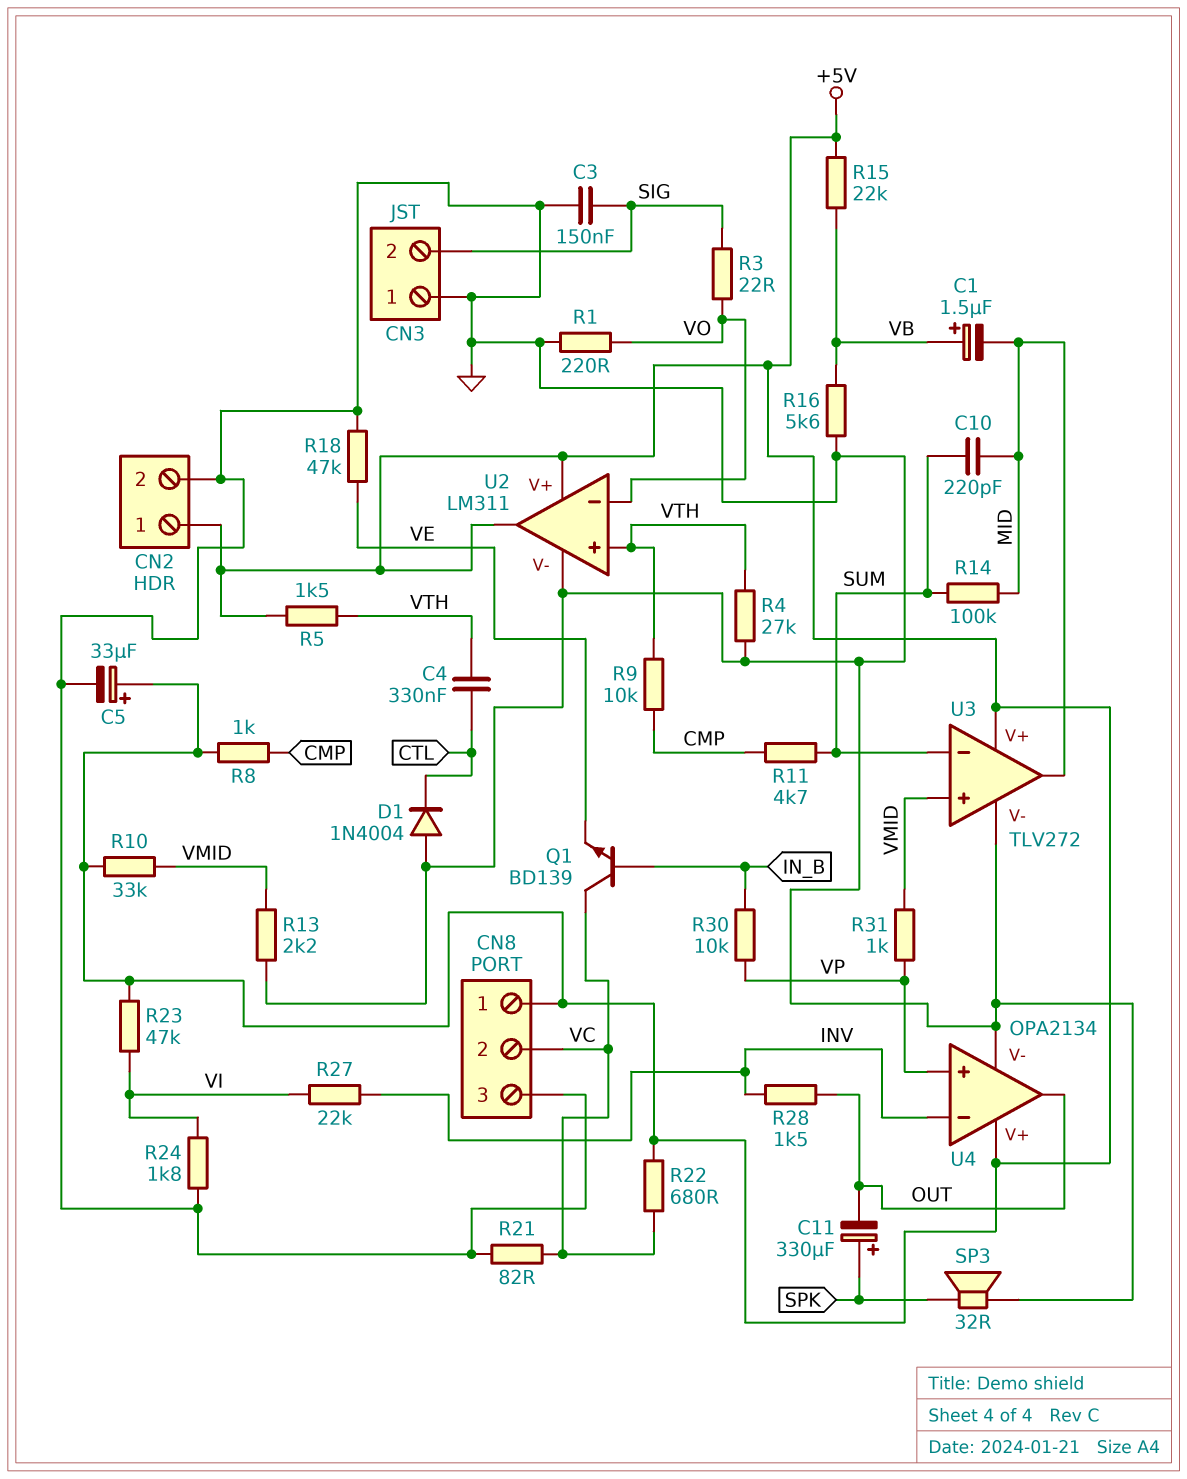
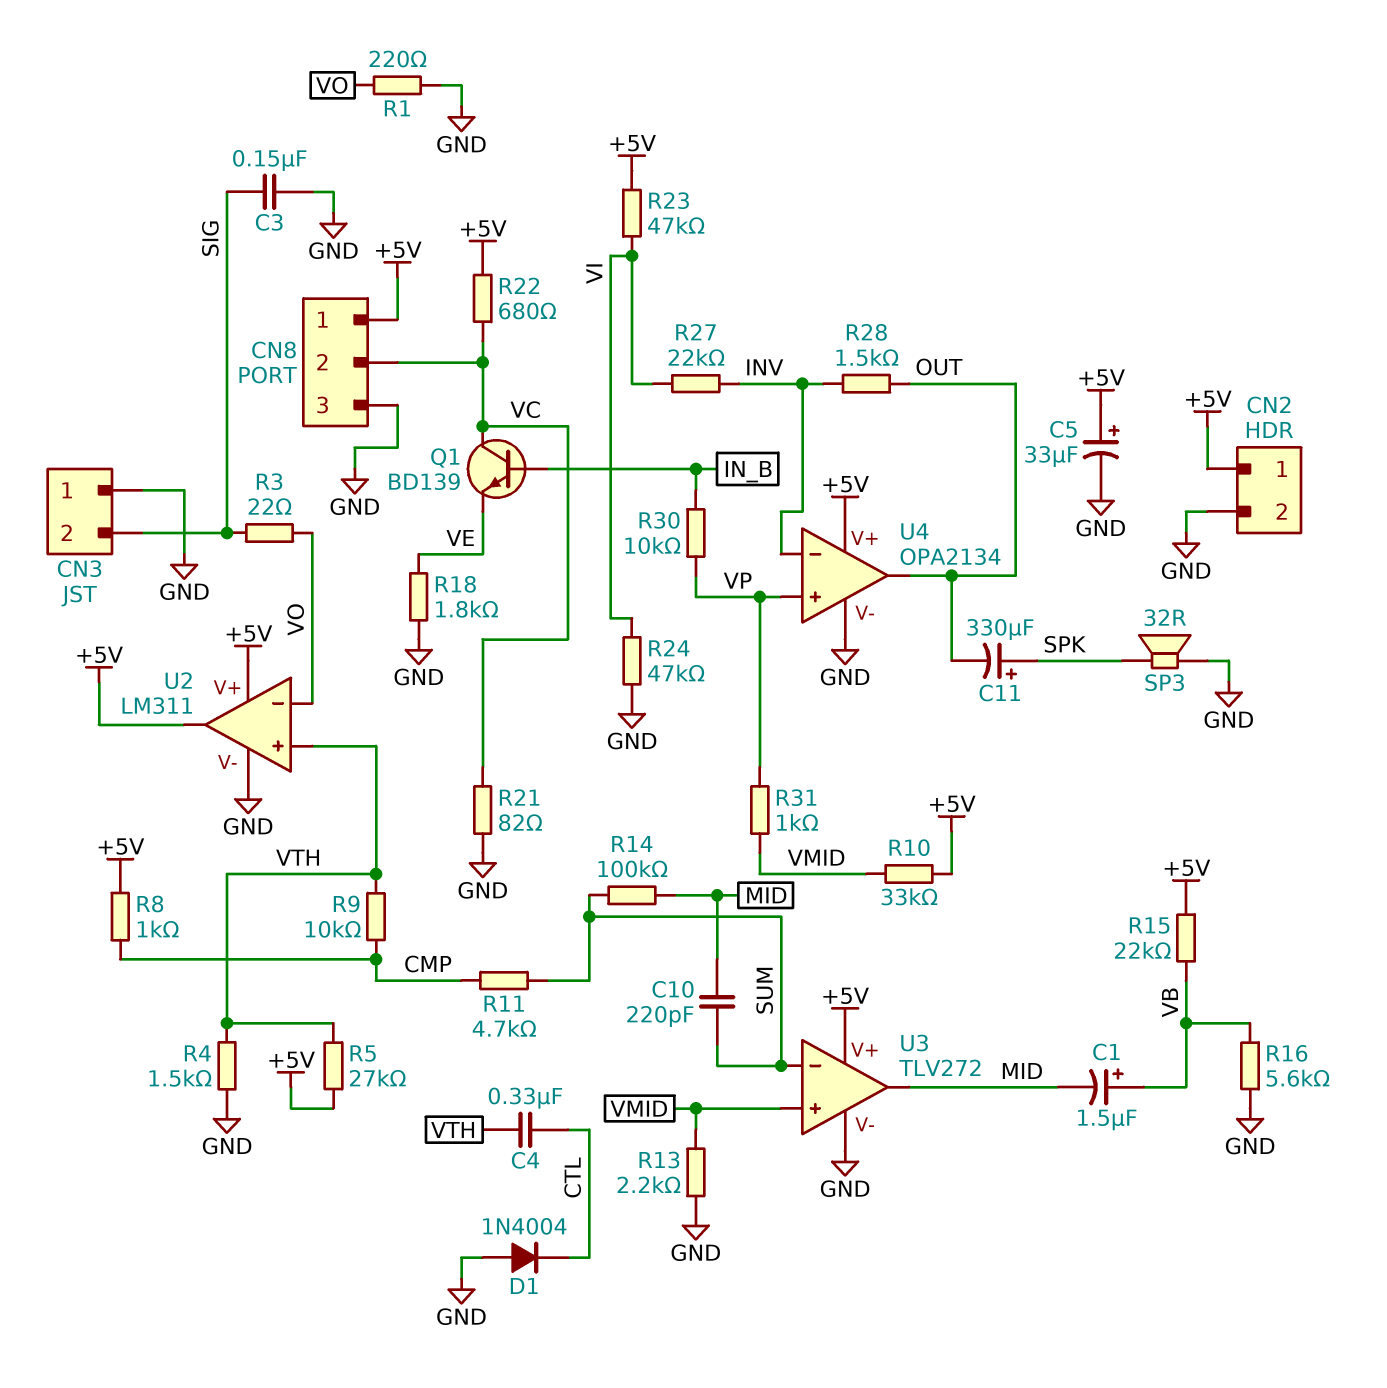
R4: 27k (GND, VTH) -> 1.5k (GND, VTH)
R5: 1.5k (+5V, VTH) -> 27k (+5V, VTH)
R18: 47k (GND, VE) -> 1.8k (GND, VE)
R24: 1.8k (GND, VI) -> 47k (GND, VI)

